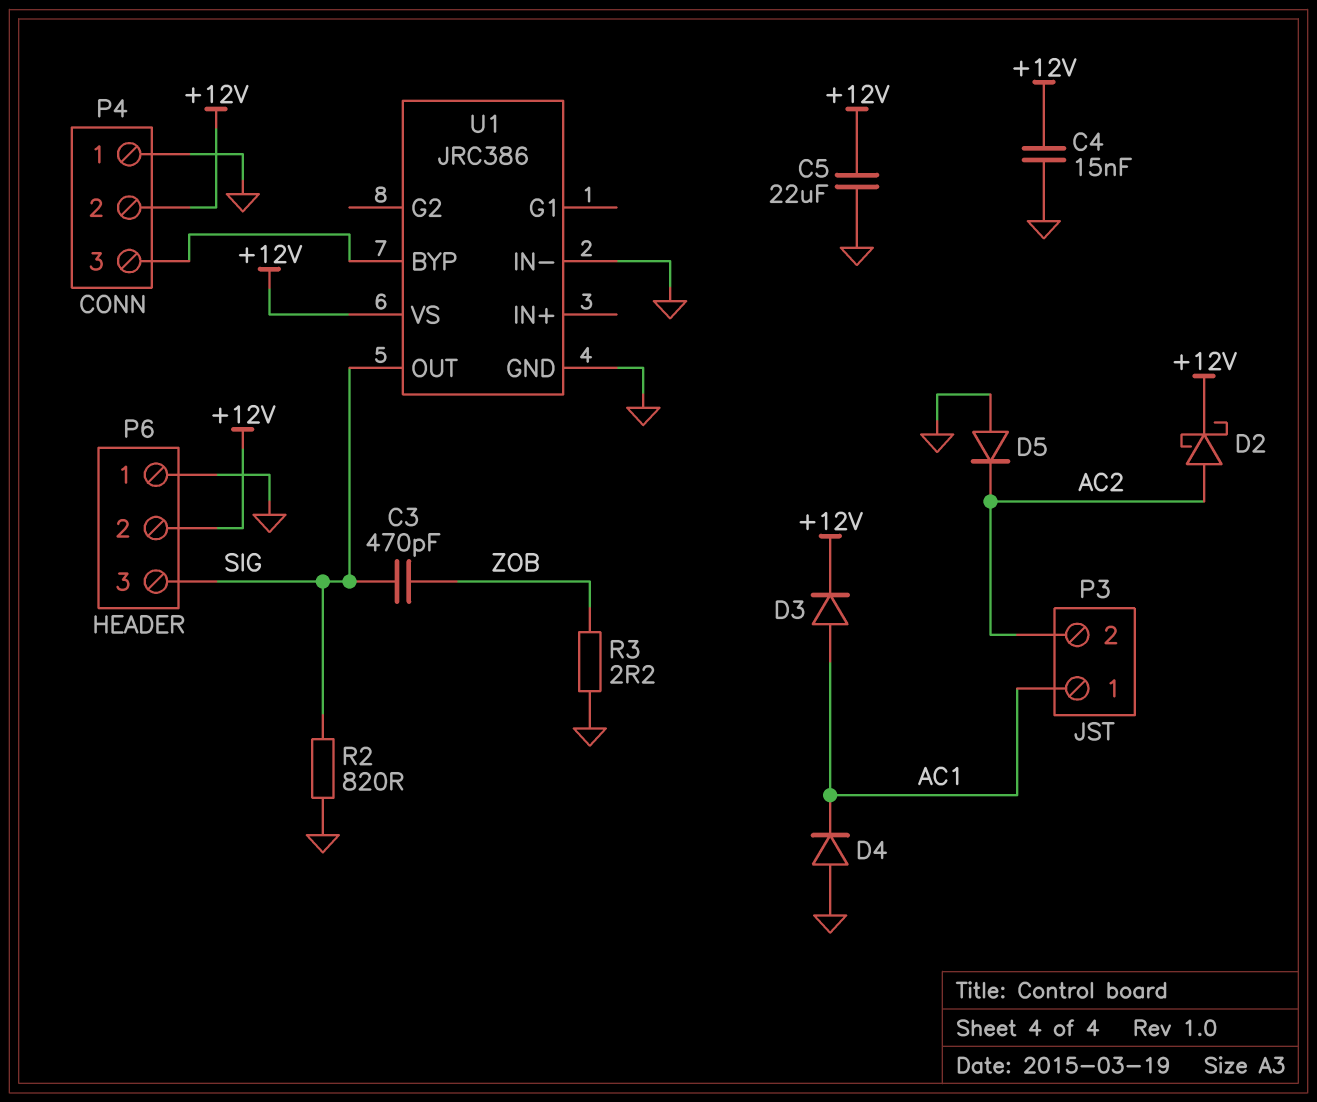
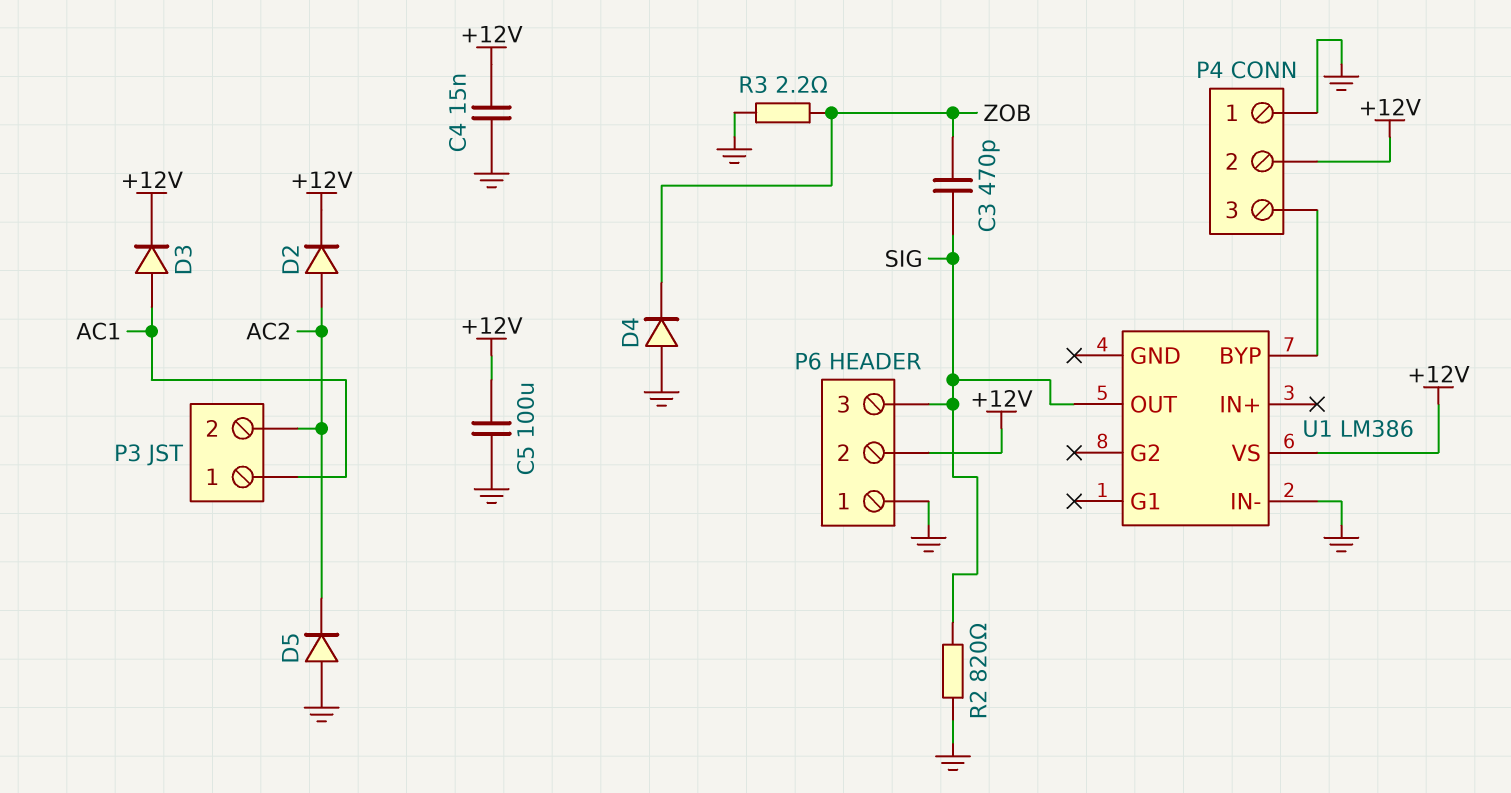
C5: 22uF (+12V, GND) -> 100uF (+12V, GND)
D2: schottky (A AC2, K +12V) -> diode (A AC2, K +12V)
D4: diode (A GND, K AC1) -> diode (A GND, K ZOB)
U1: JRC386 -> LM386
U1 pin GND: GND -> none

